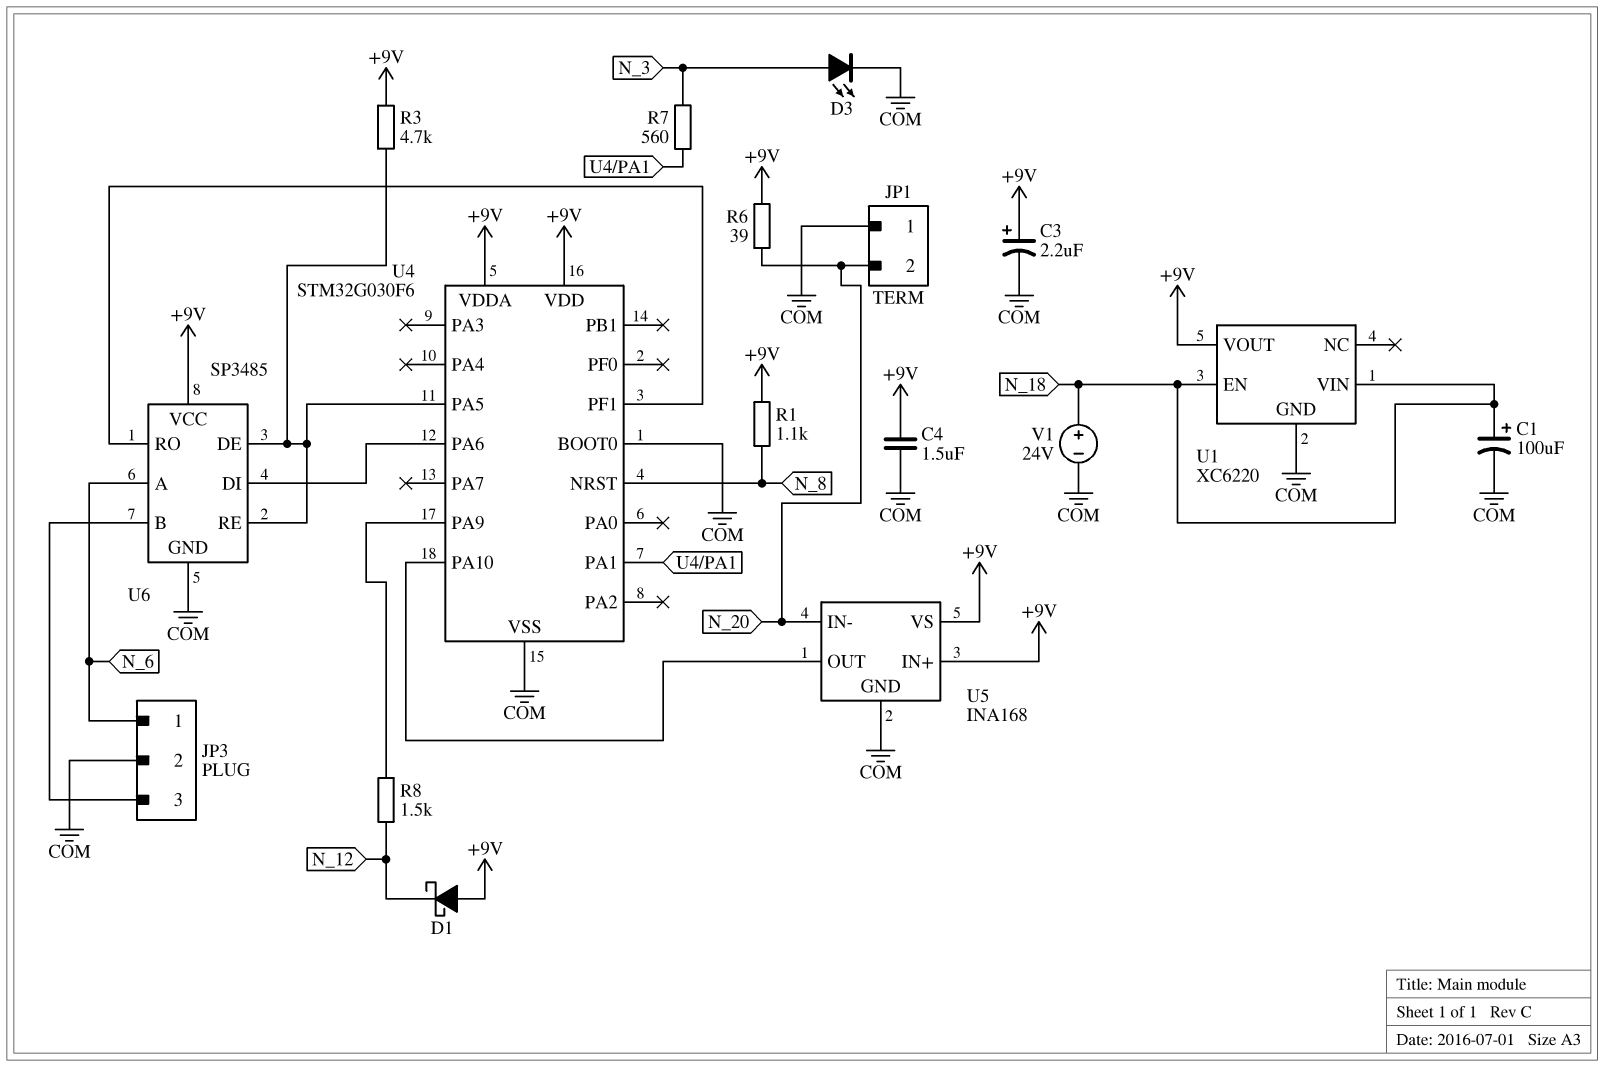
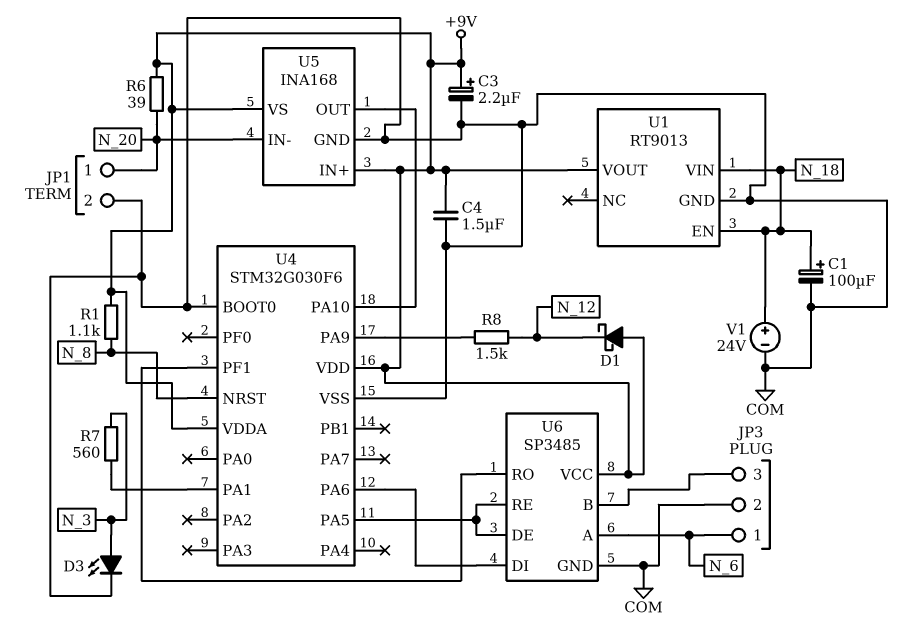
JP1 pin 1: COM -> N_20
JP1 pin 2: N_20 -> COM
R3: 4.7k (+9V, U4/PA5) -> none
U1: XC6220 -> RT9013

